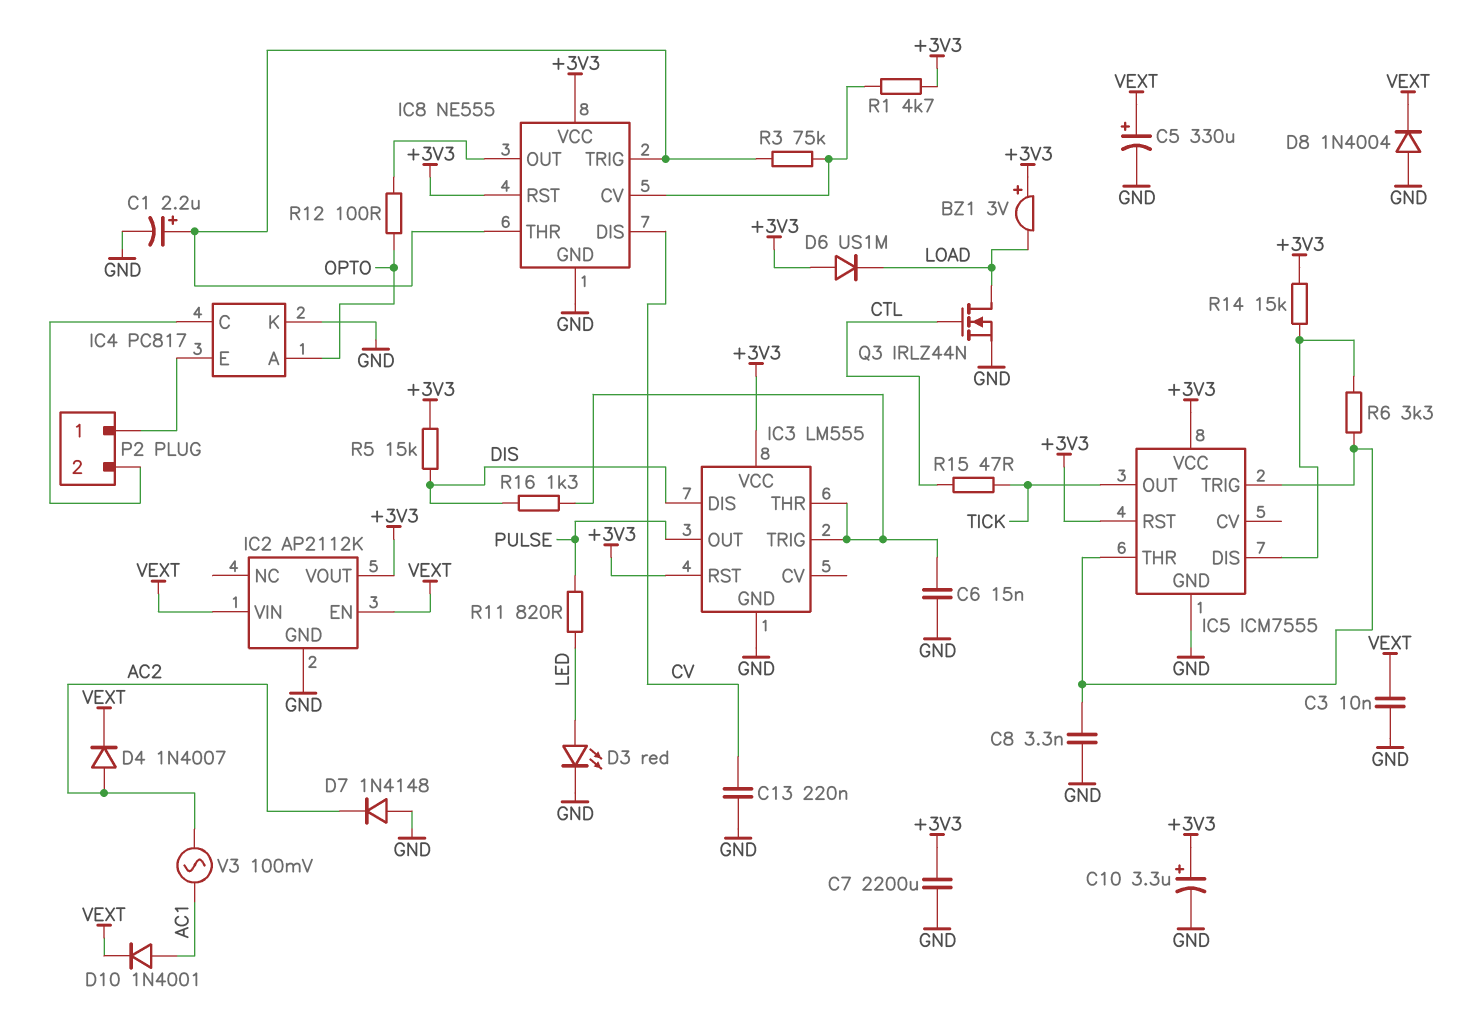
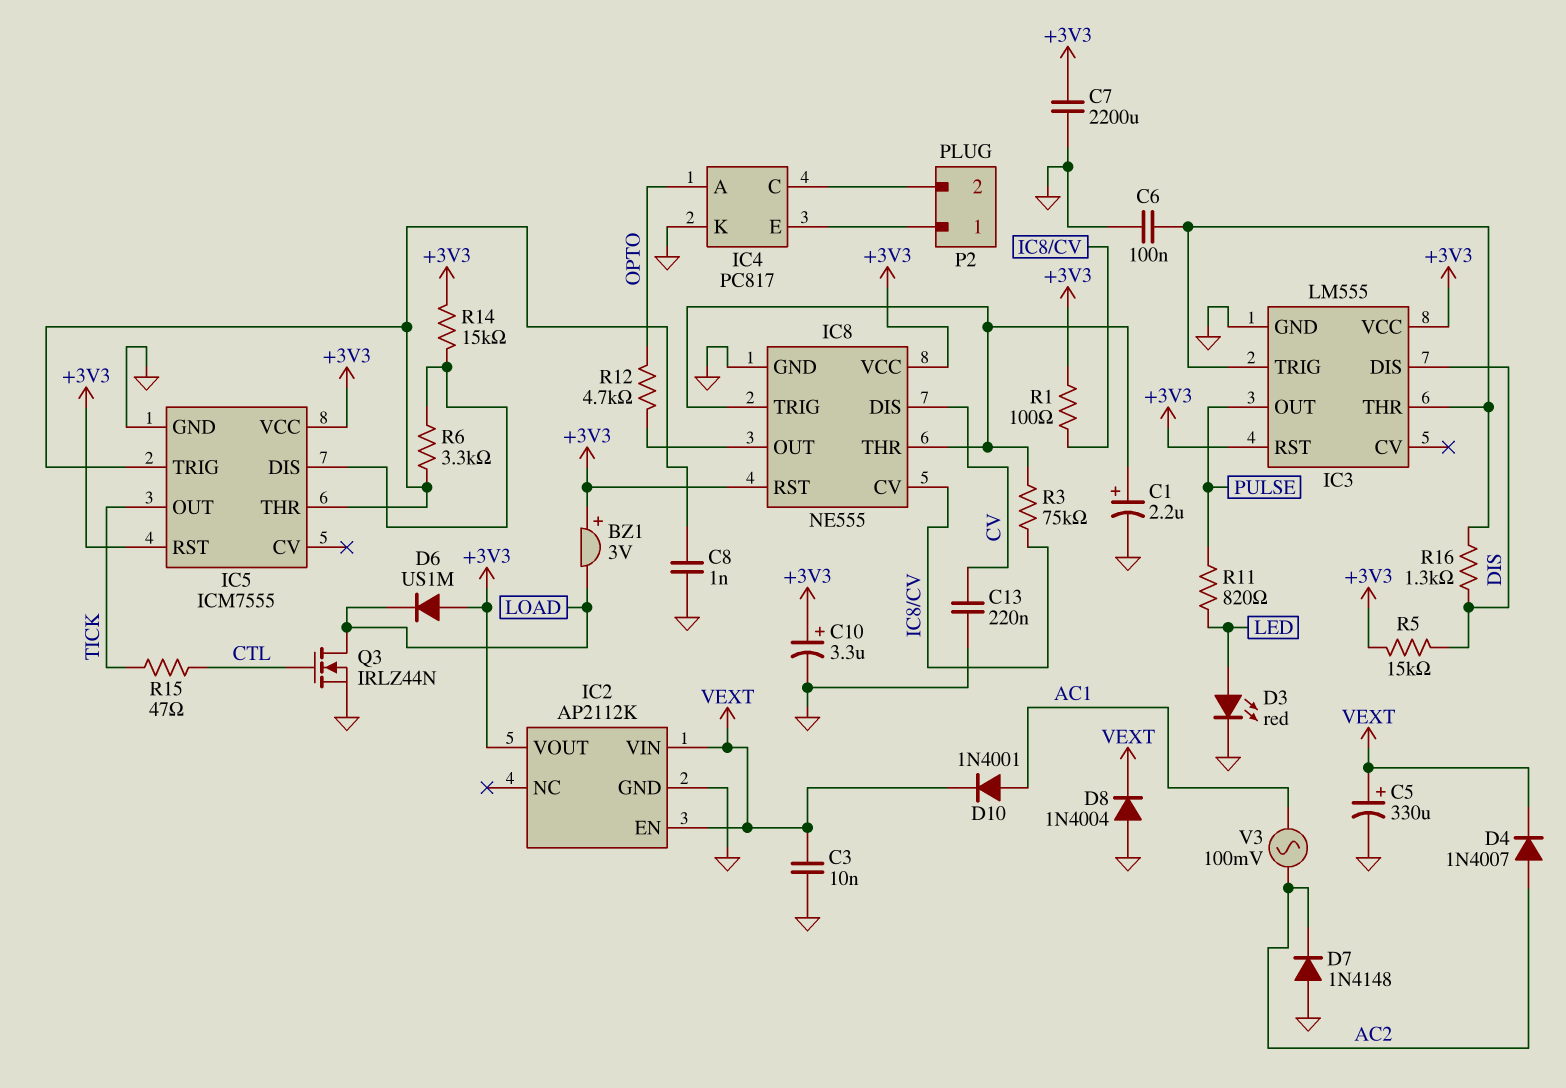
C6: 15nF (GND, IC3/THR) -> 100nF (GND, IC3/THR)
C8: 3.3nF (GND, IC5/THR) -> 1nF (GND, IC5/THR)
R1: 4.7k (+3V3, IC8/CV) -> 100 (+3V3, IC8/CV)
R12: 100 (IC8/OUT, OPTO) -> 4.7k (IC8/OUT, OPTO)

